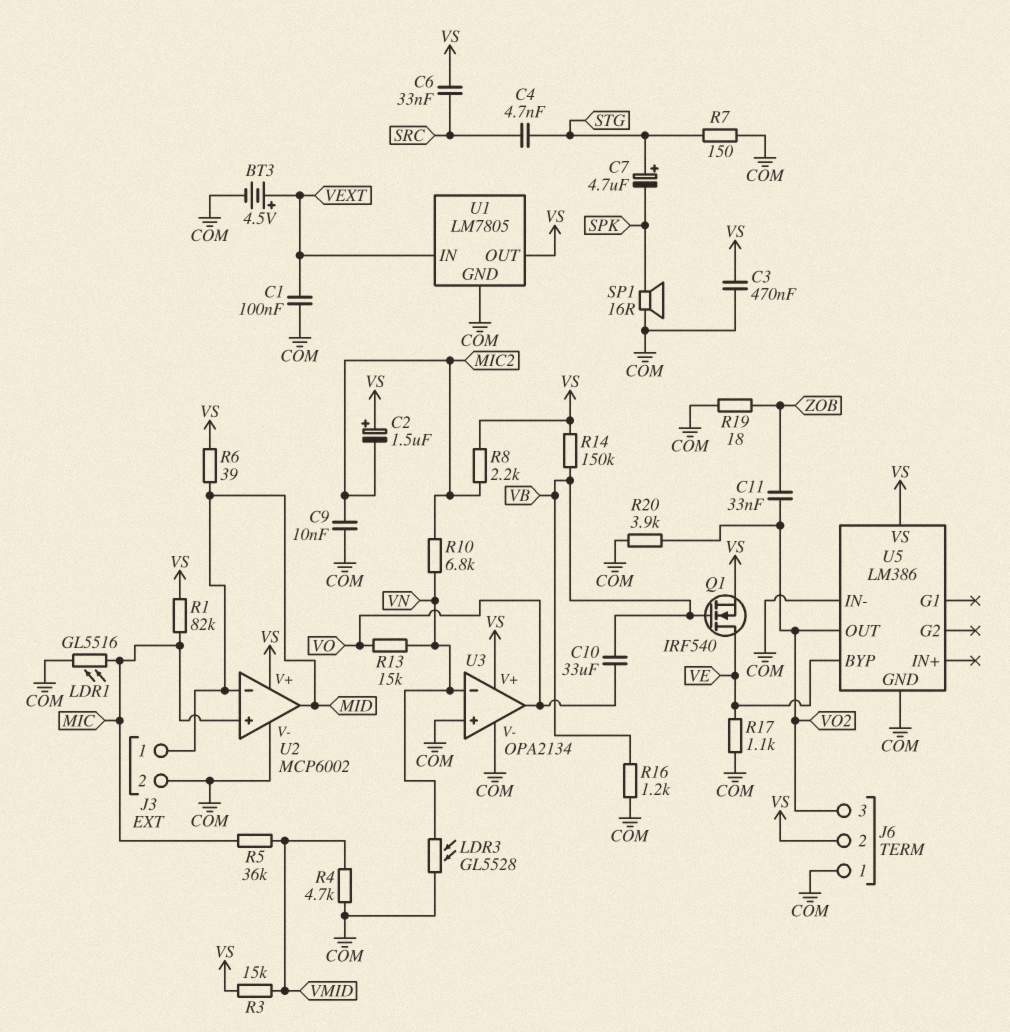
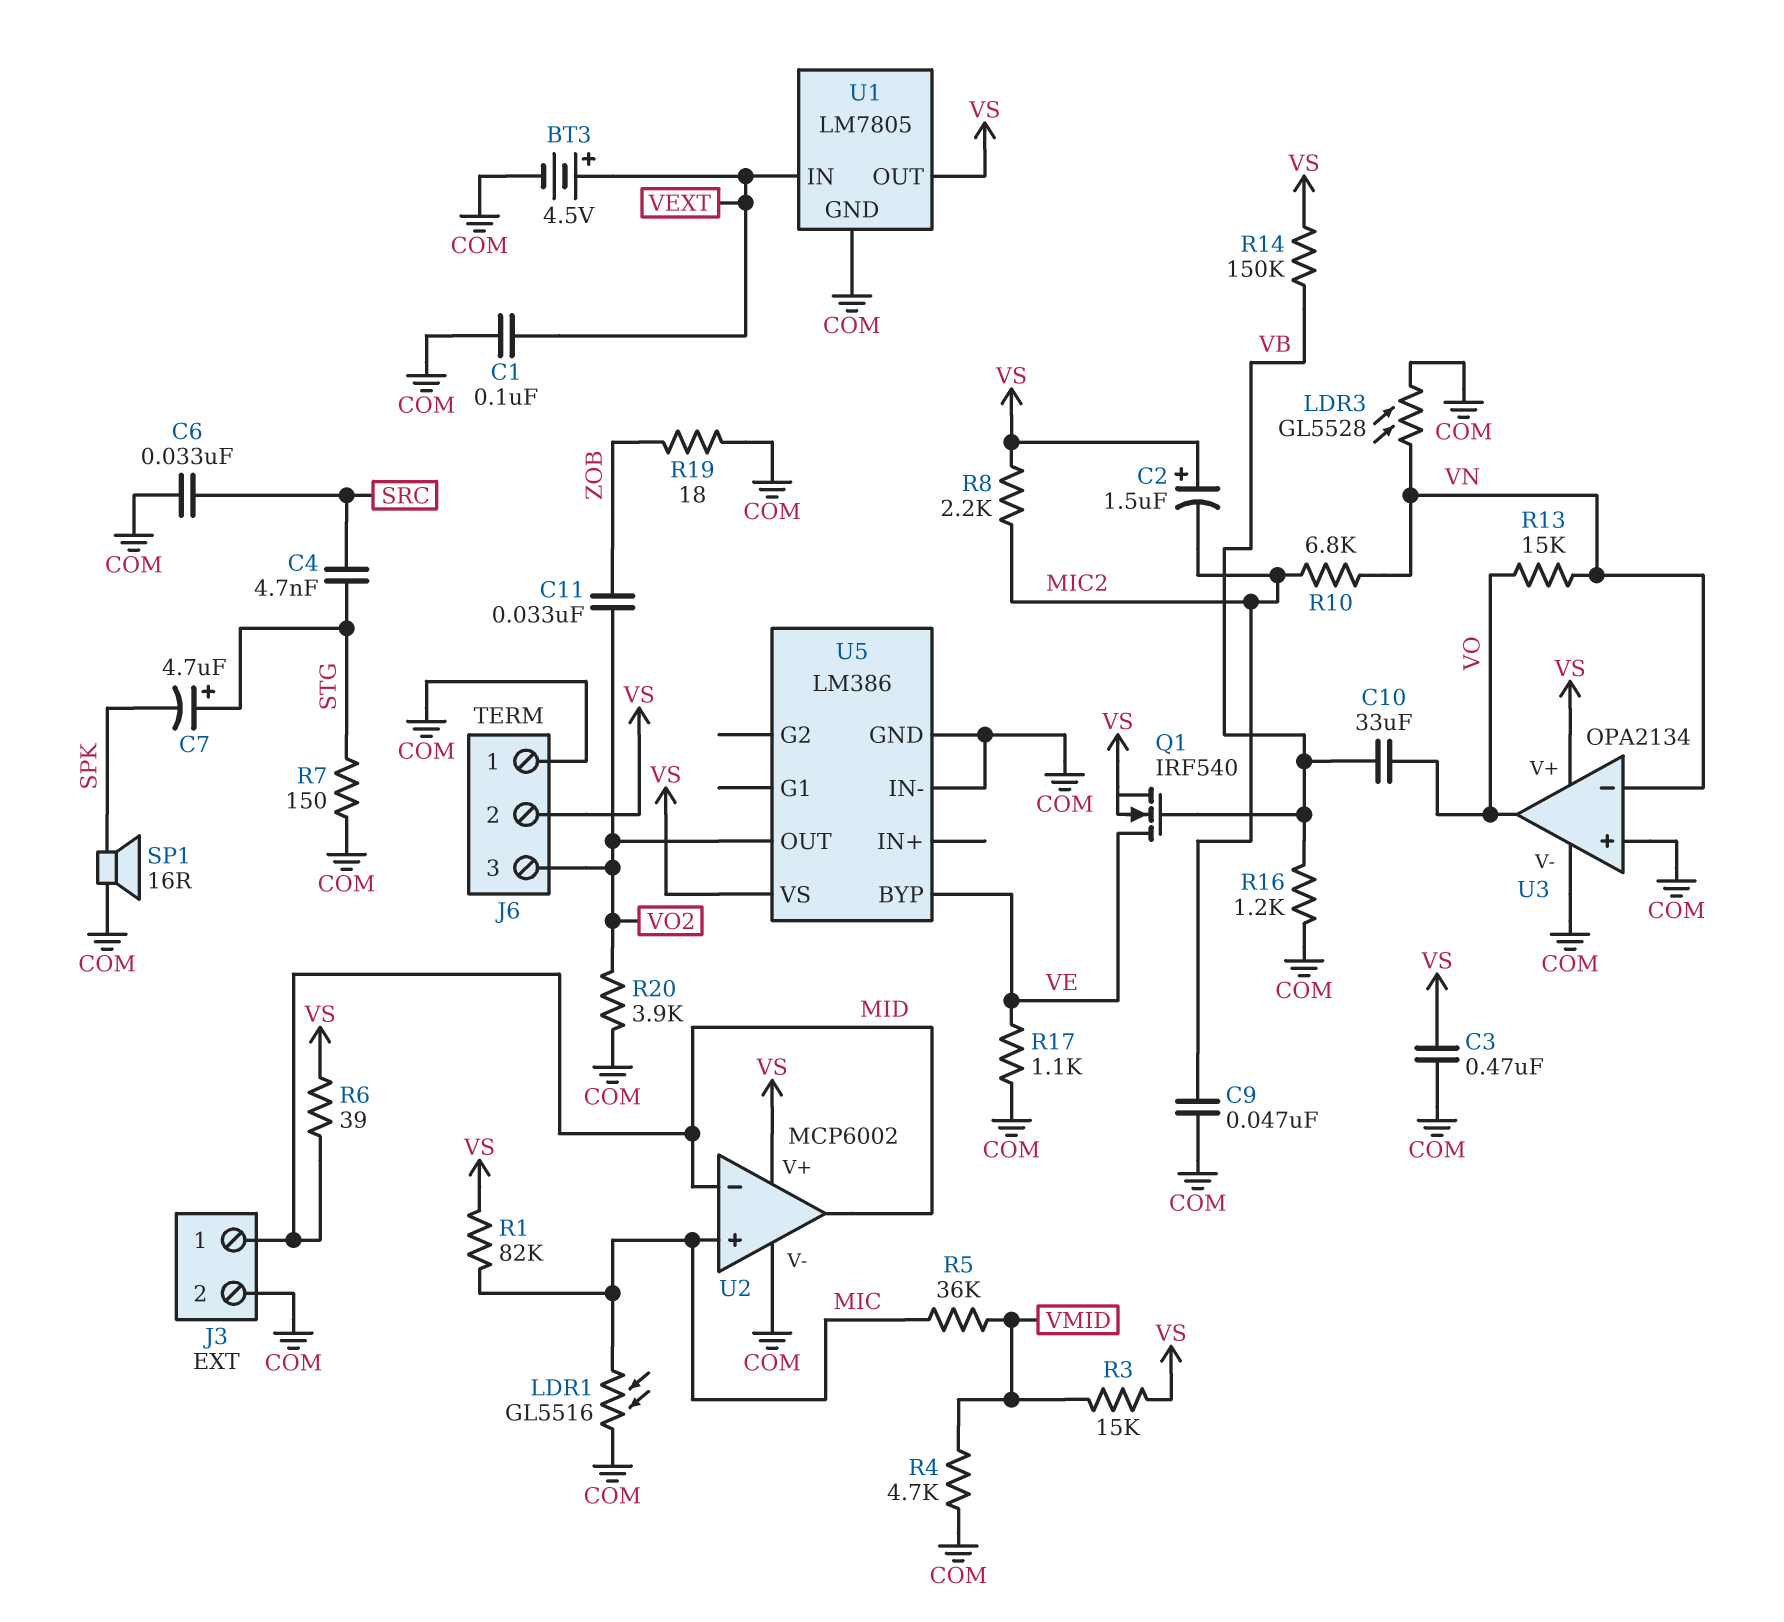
C6: 33nF (SRC, VS) -> 33nF (COM, SRC)
C9: 10nF (COM, MIC2) -> 47nF (COM, MIC2)

